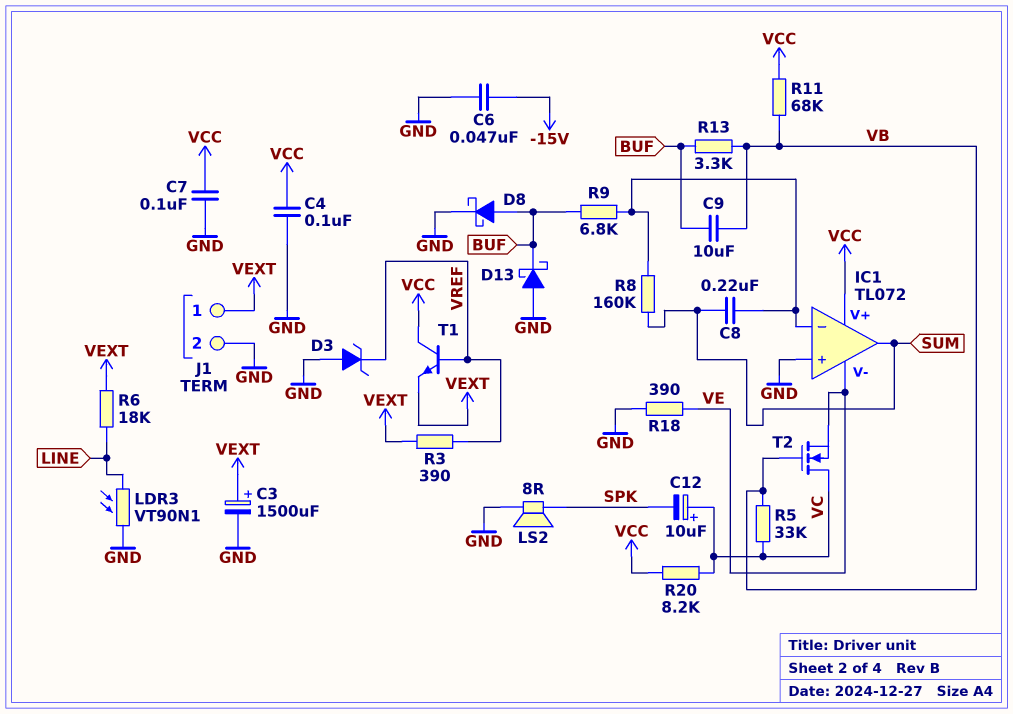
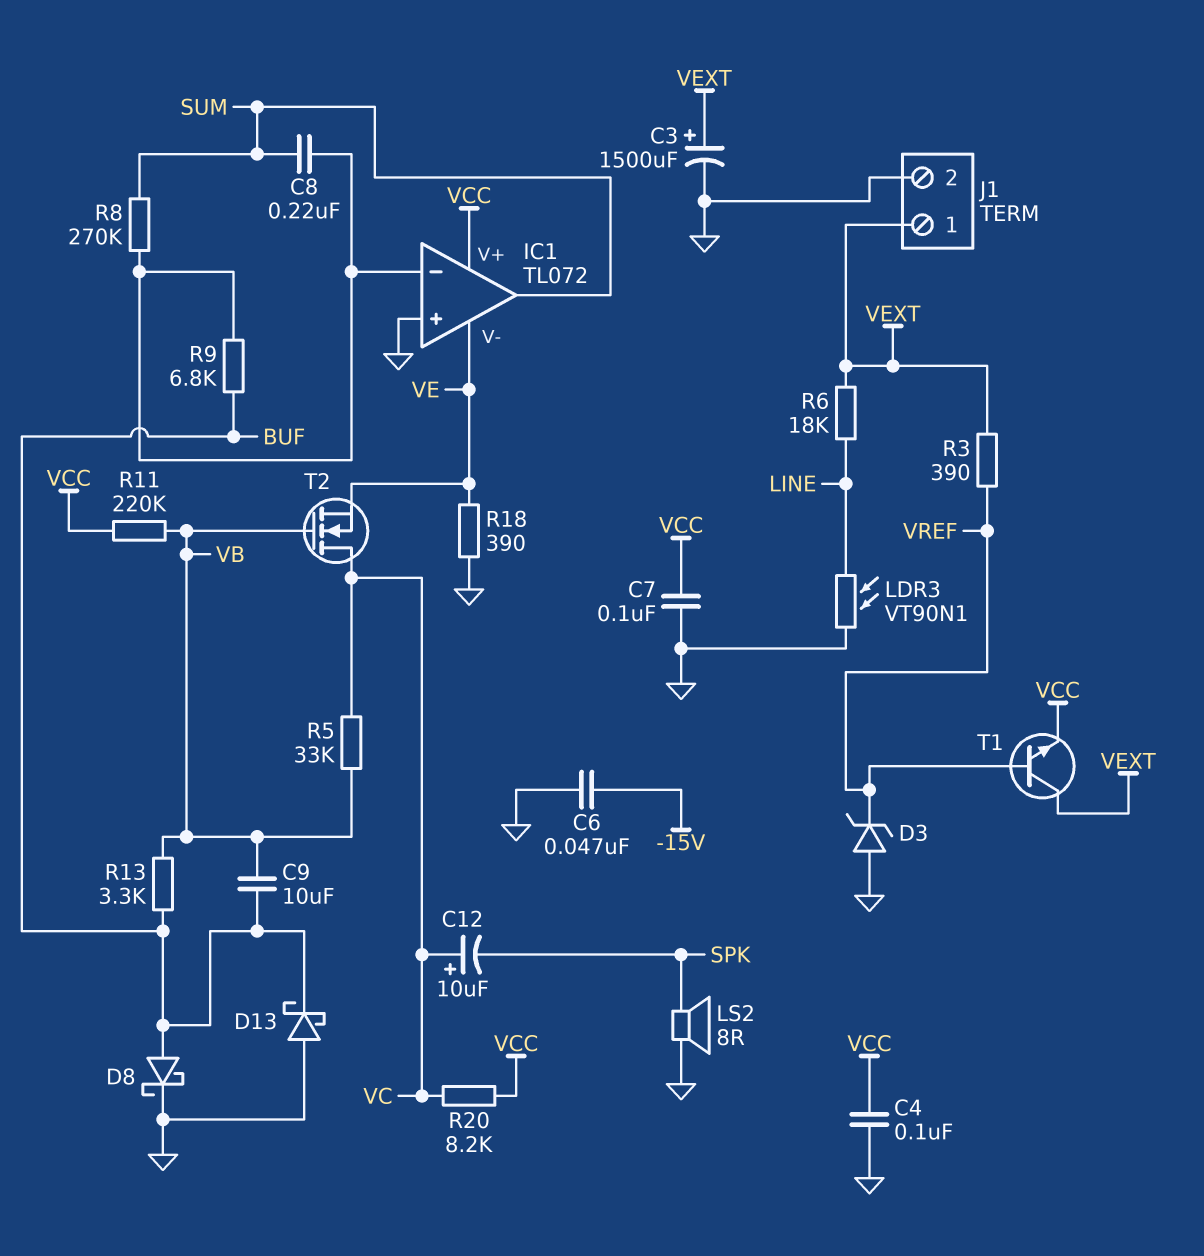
R8: 160k (IC1/in-, SUM) -> 270k (IC1/in-, SUM)
R11: 68k (VB, VCC) -> 220k (VB, VCC)
T1: NPN (B VREF, C VCC, E VEXT) -> NPN (B VREF, C VEXT, E VCC)

